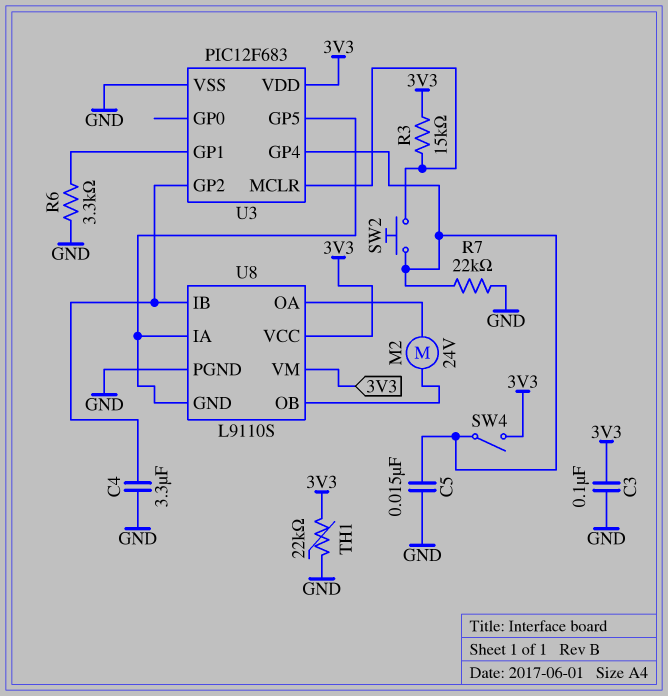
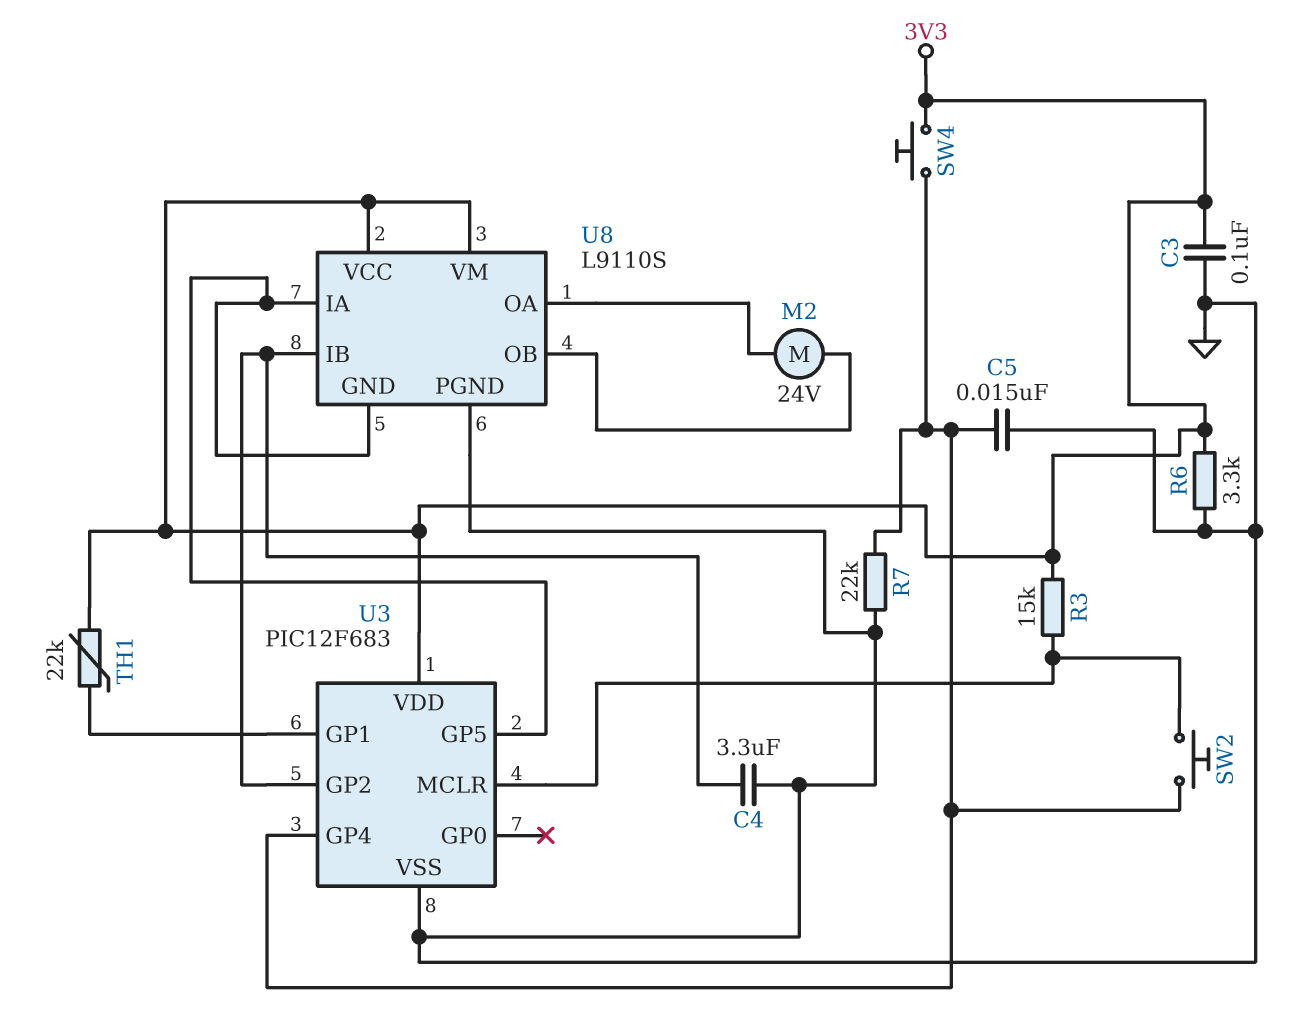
R6: 3.3k (GND, U3/GP1) -> 3.3k (3V3, GND)
SW4: switch (3V3, U3/GP4) -> button (3V3, U3/GP4)
TH1: 22k (3V3, GND) -> 22k (3V3, U3/GP1)

